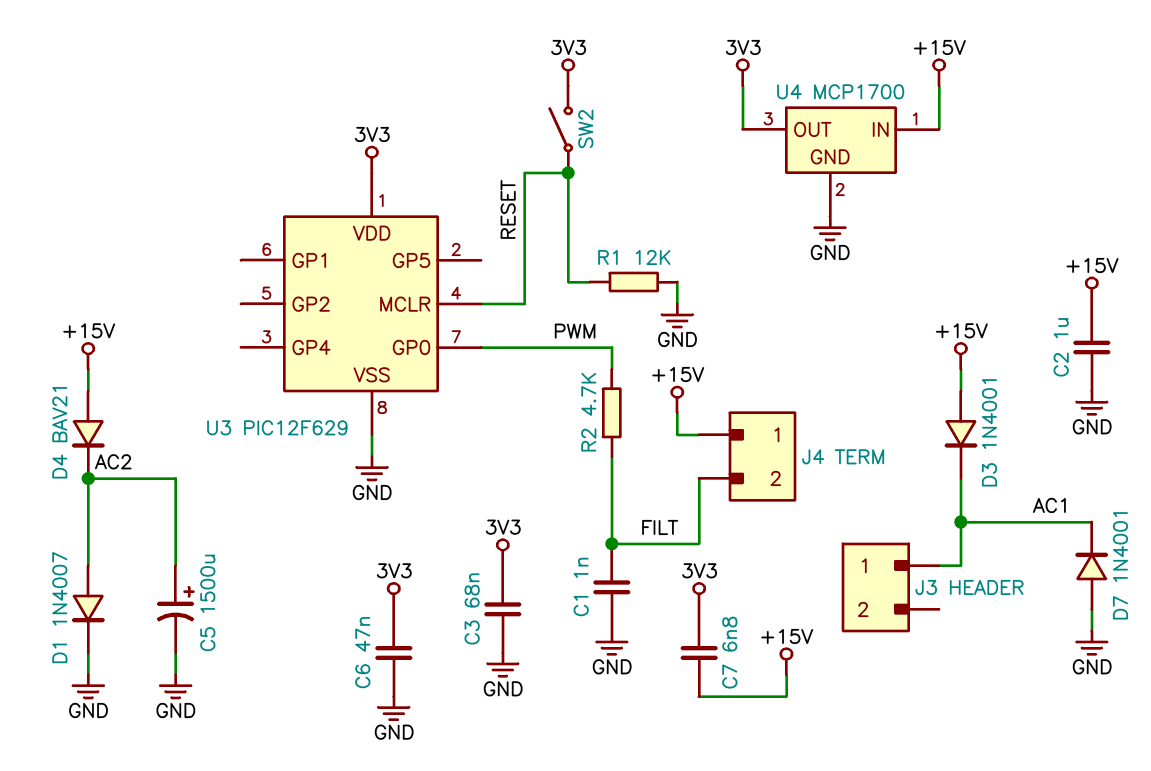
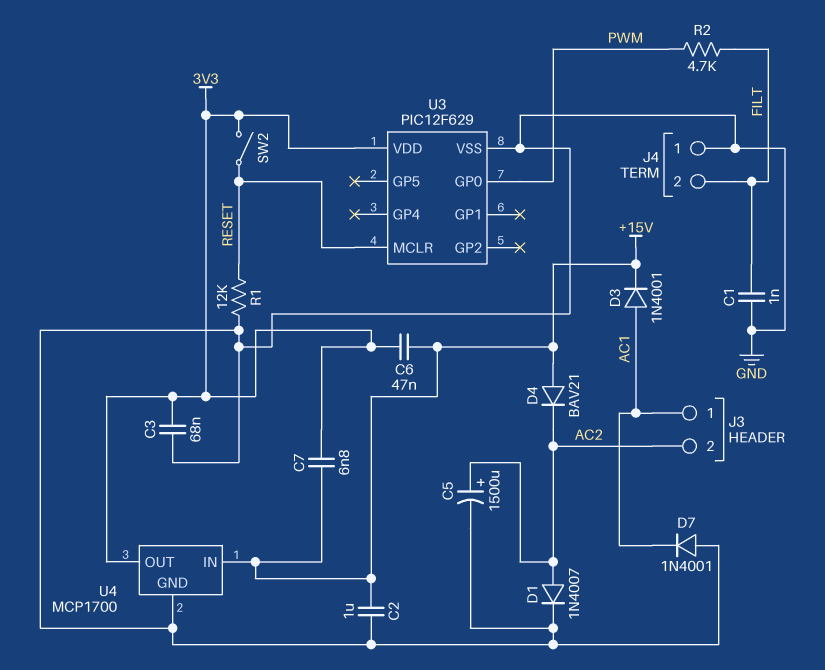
C6: 47nF (3V3, GND) -> 47nF (+15V, 3V3)
D3: diode 1N4001 (A +15V, K AC1) -> diode 1N4001 (A AC1, K +15V)
J3 pin 2: none -> AC2
J4 pin 1: +15V -> GND

